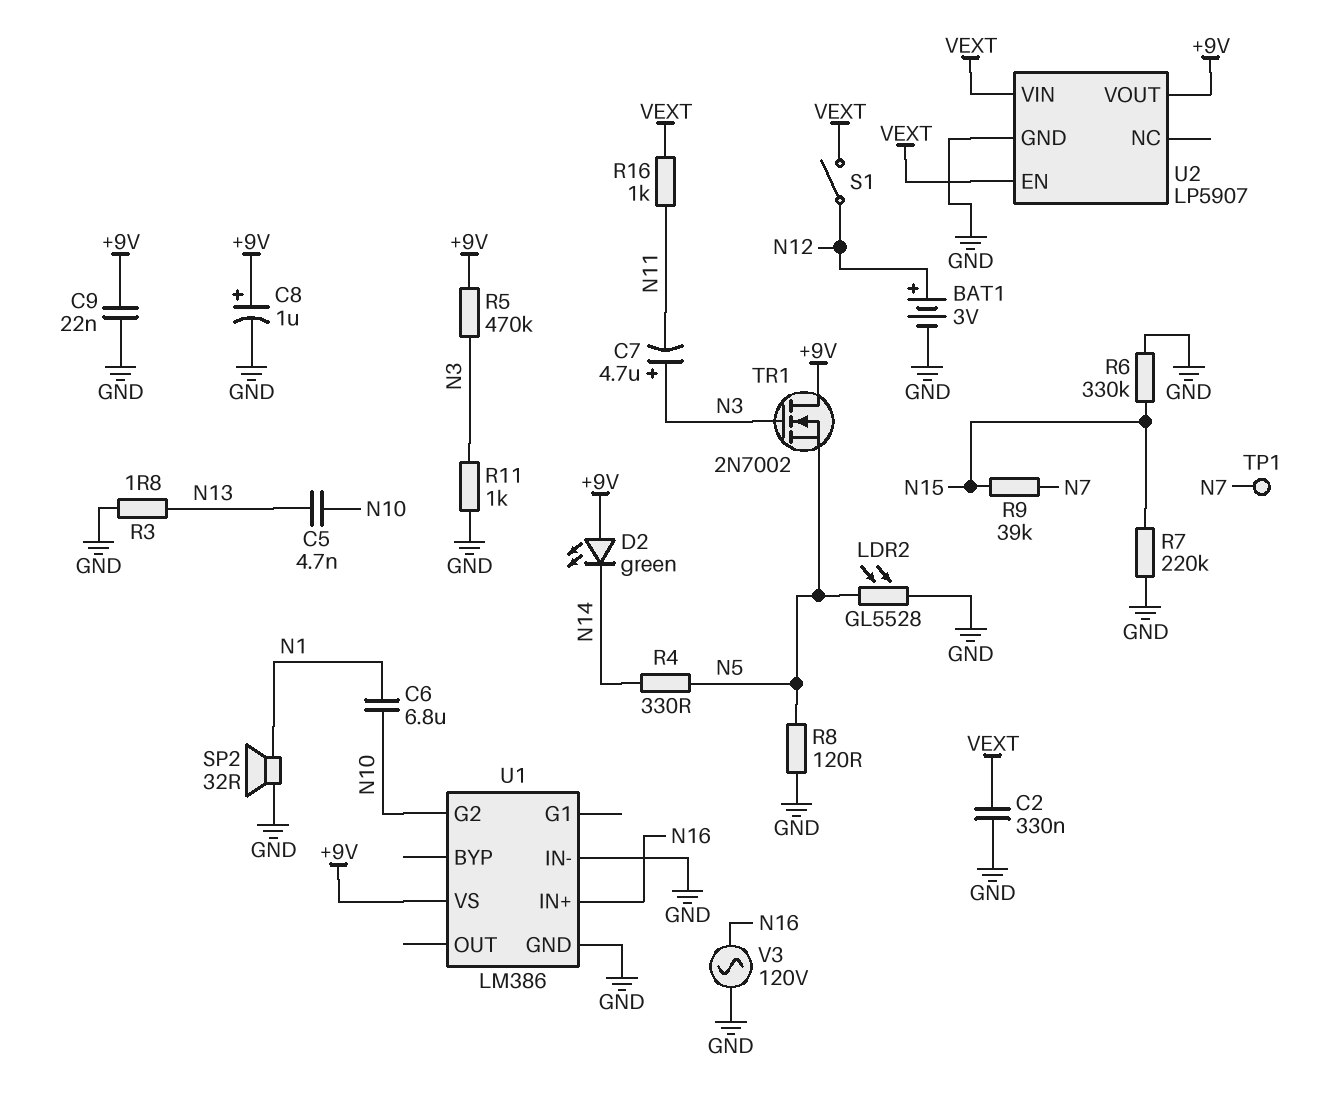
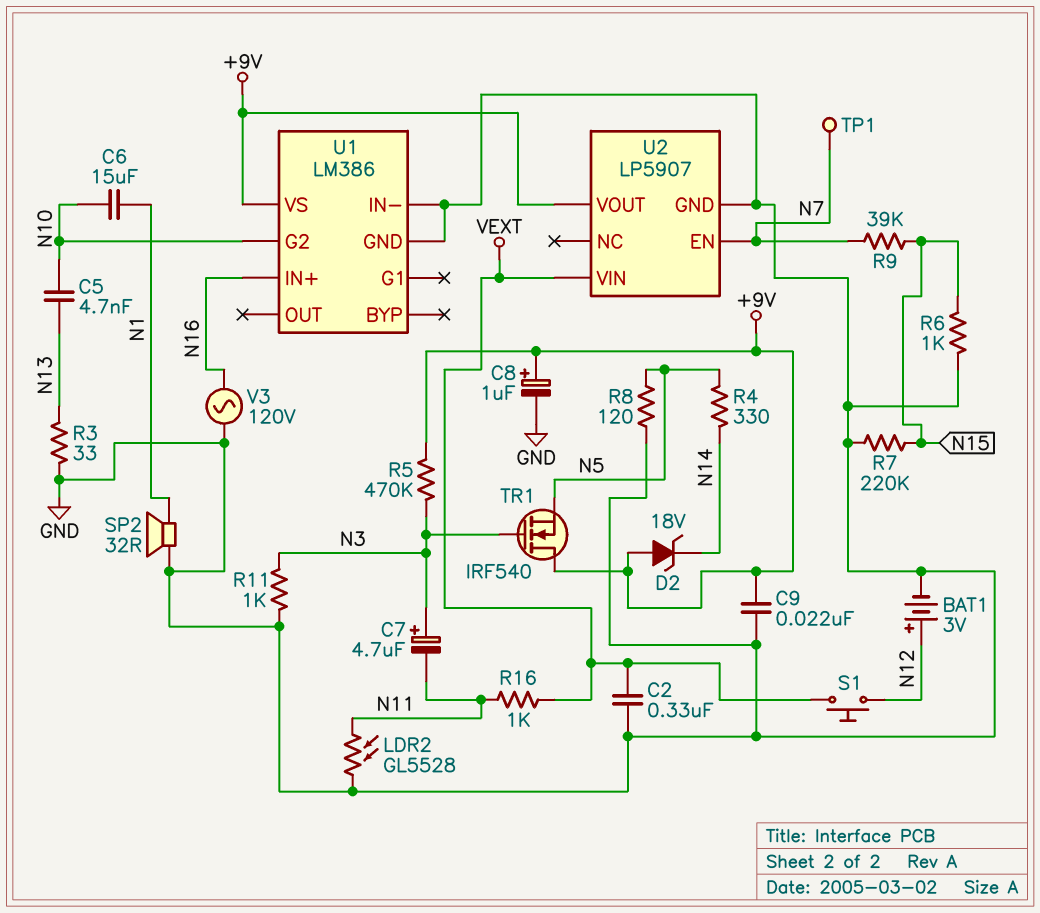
C6: 6.8uF (N1, N10) -> 15uF (N1, N10)
D2: LED green (A +9V, K N14) -> zener 18V (A +9V, K N14)
LDR2: GL5528 (GND, N5) -> GL5528 (GND, N11)
R3: 1.8 (GND, N13) -> 33 (GND, N13)
R6: 330k (GND, N15) -> 1k (GND, N15)
S1: switch (N12, VEXT) -> button (N12, VEXT)
TR1: NMOS 2N7002 (G N3, D +9V, S N5) -> NMOS IRF540 (G N3, D +9V, S N5)
U2 pin EN: VEXT -> N7

